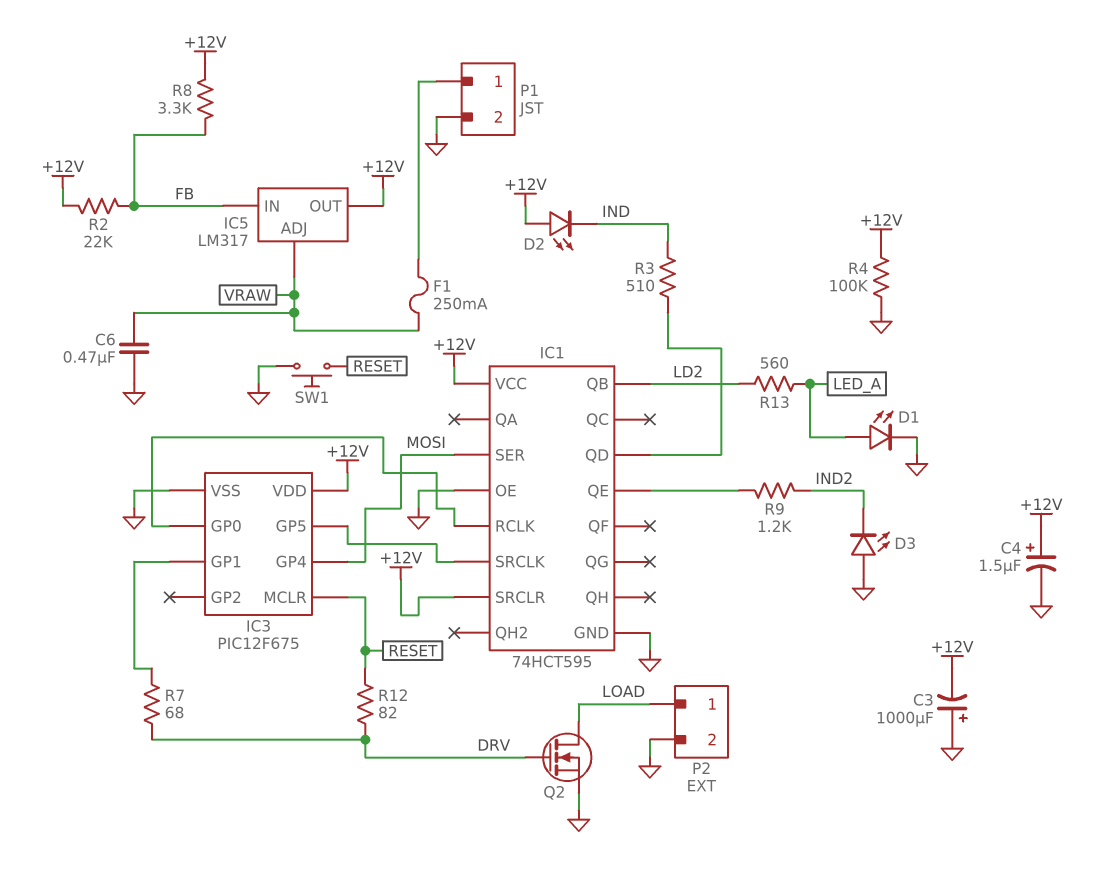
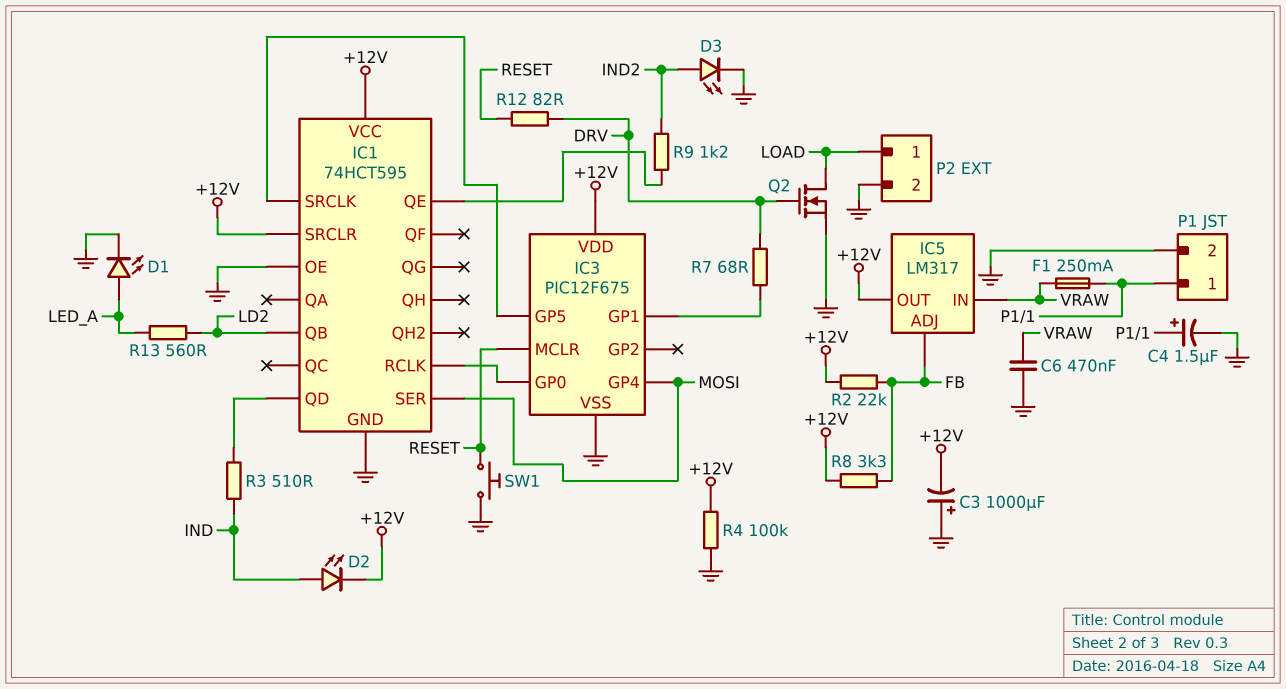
C4: 1.5uF (plus +12V, minus GND) -> 1.5uF (plus P1/1, minus GND)
D2: LED (A +12V, K IND) -> LED (A IND, K +12V)
D3: LED (A GND, K IND2) -> LED (A IND2, K GND)
IC5 pin ADJ: VRAW -> FB
IC5 pin IN: FB -> VRAW

